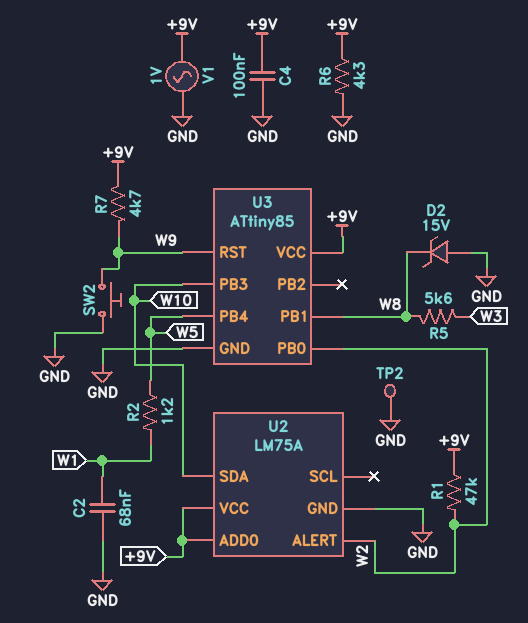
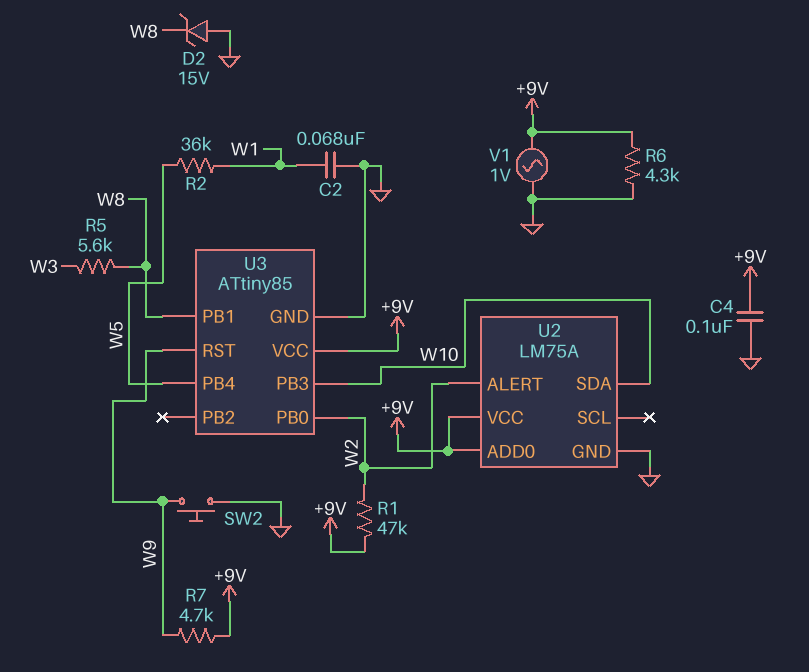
R2: 1.2k (W1, W5) -> 36k (W1, W5)
TP2: test point (GND) -> none

